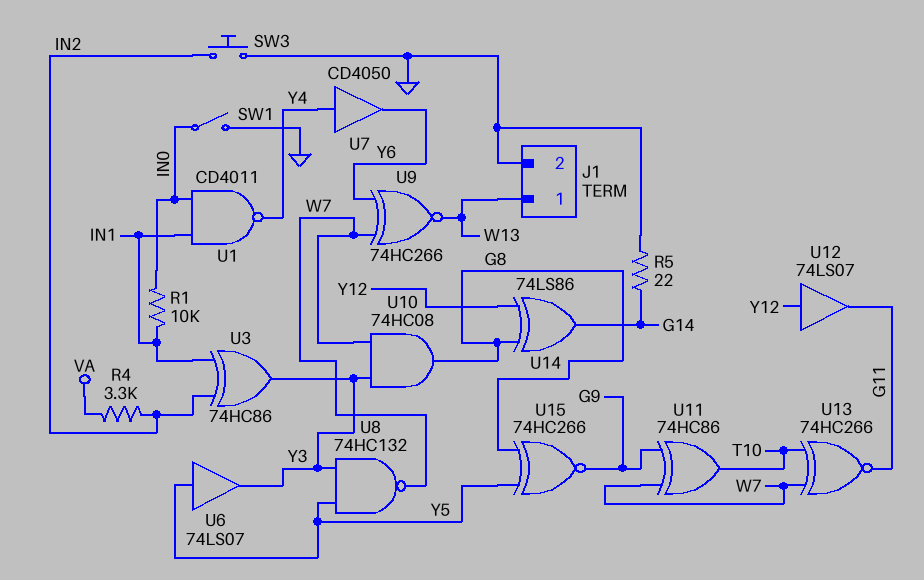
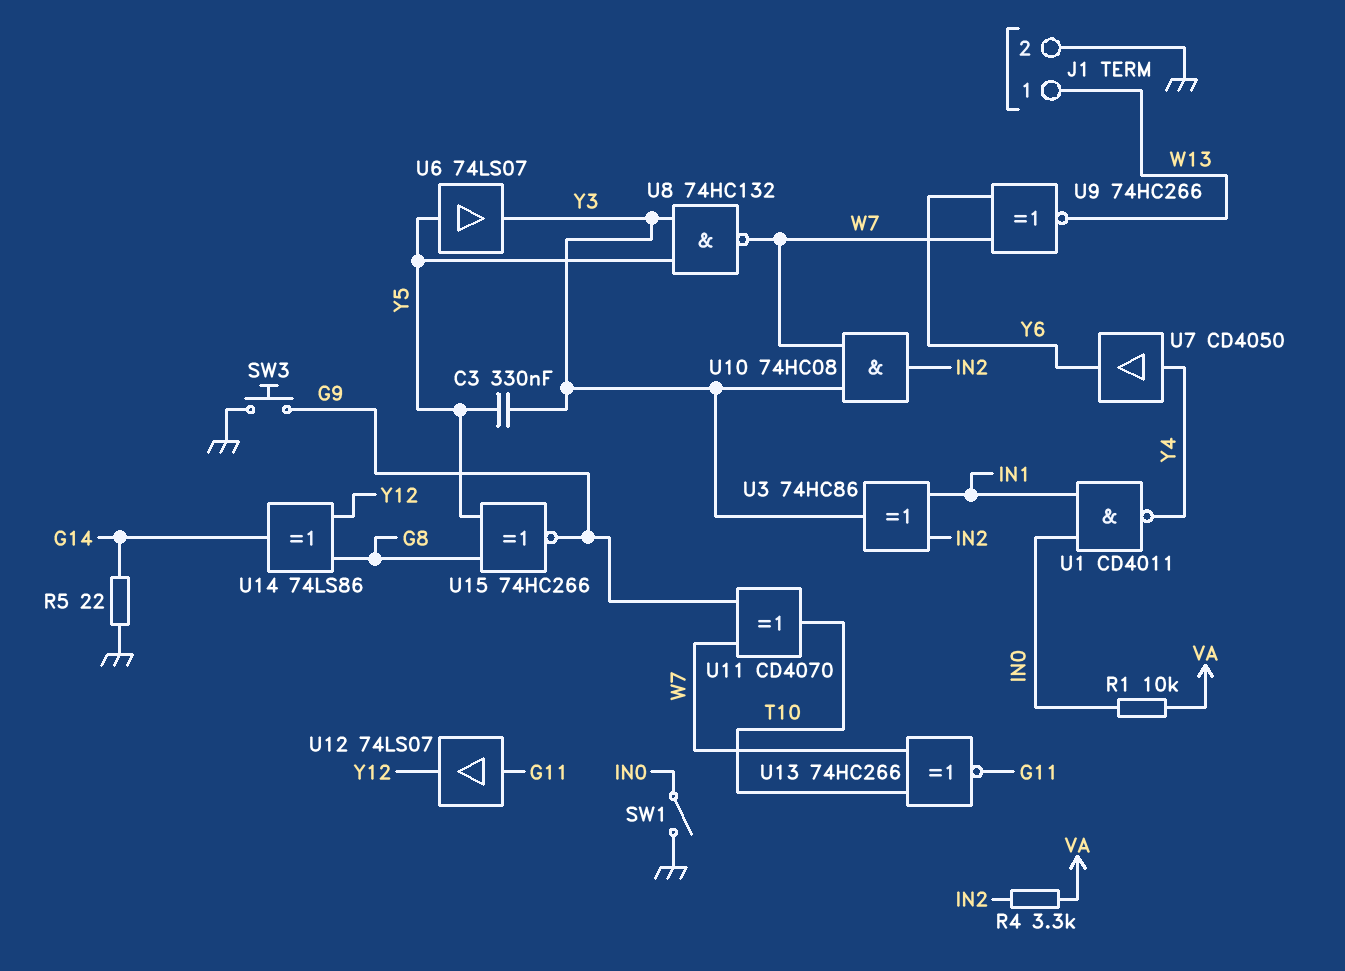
C3: none -> 330nF (Y3, Y5)
R1: 10k (IN0, IN1) -> 10k (IN0, VA)
SW3: button (GND, IN2) -> button (G9, GND)
U10: AND 74HC08 (in W7, in Y3, out G8) -> AND 74HC08 (in W7, in Y3, out IN2)
U11: XOR 74HC86 (in G9, in W7, out T10) -> XOR CD4070 (in G9, in W7, out T10)
U12: buffer 74LS07 (in Y12, out G11) -> buffer 74LS07 (in G11, out Y12)

